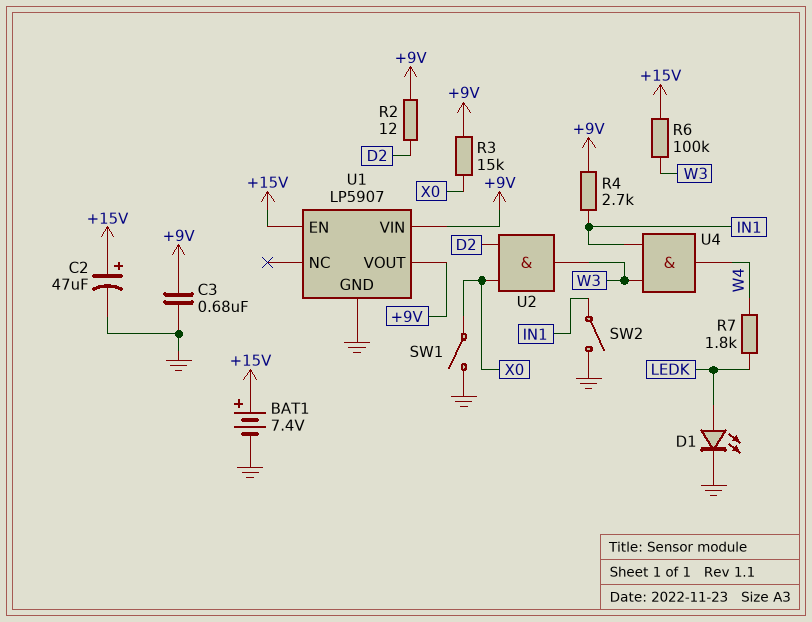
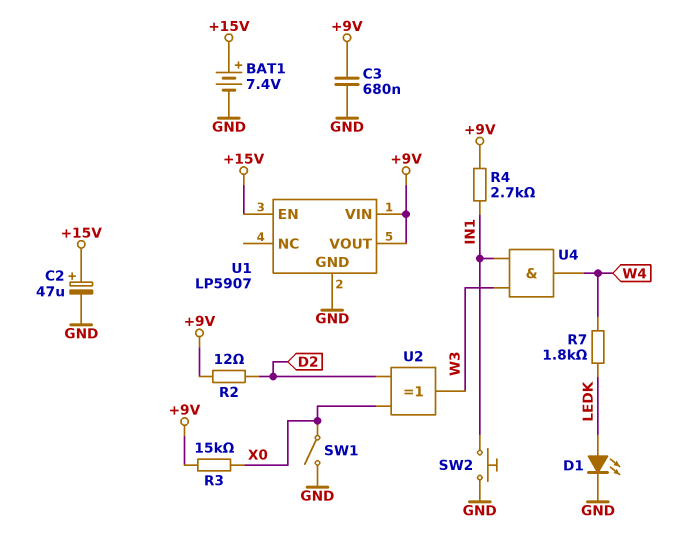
R6: 100k (+15V, W3) -> none
SW2: switch (GND, IN1) -> button (GND, IN1)
U2: AND (in D2, in X0, out W3) -> XOR (in D2, in X0, out W3)

